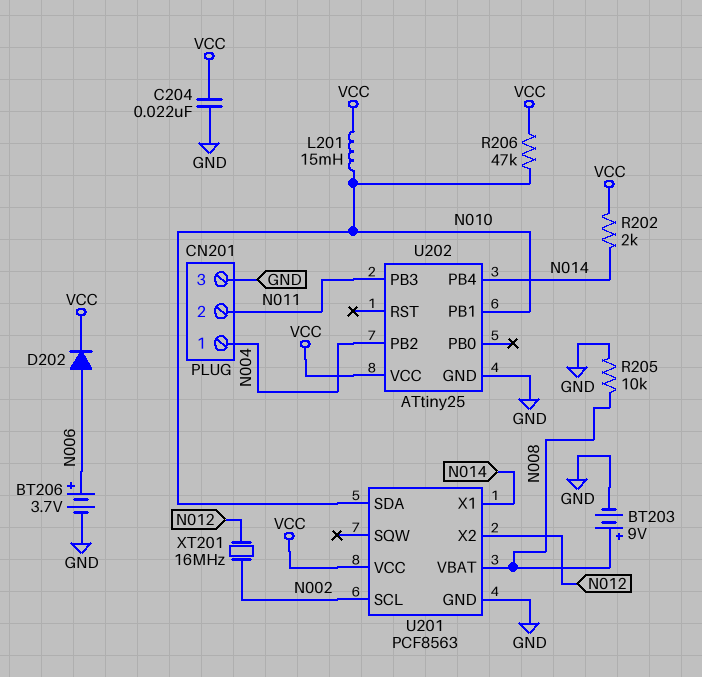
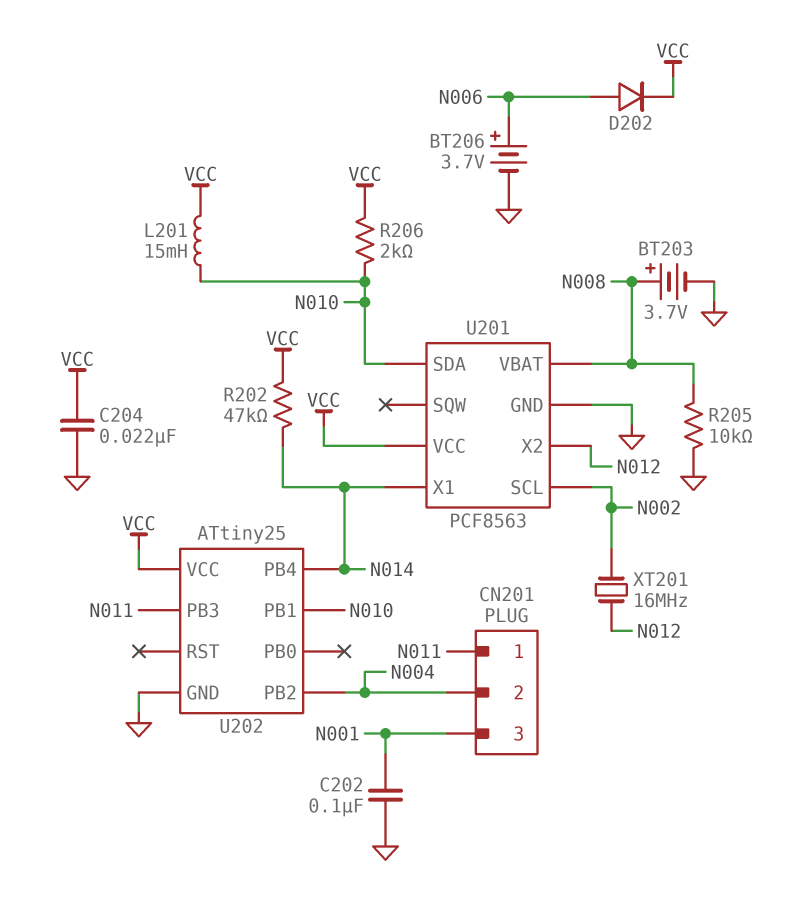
BT203: 9V (plus N008, minus GND) -> 3.7V (plus N008, minus GND)
C202: none -> 100nF (GND, N001)
CN201 pin 1: N004 -> N011
CN201 pin 2: N011 -> N004
CN201 pin 3: GND -> N001
R202: 2k (N014, VCC) -> 47k (N014, VCC)
R206: 47k (N010, VCC) -> 2k (N010, VCC)

